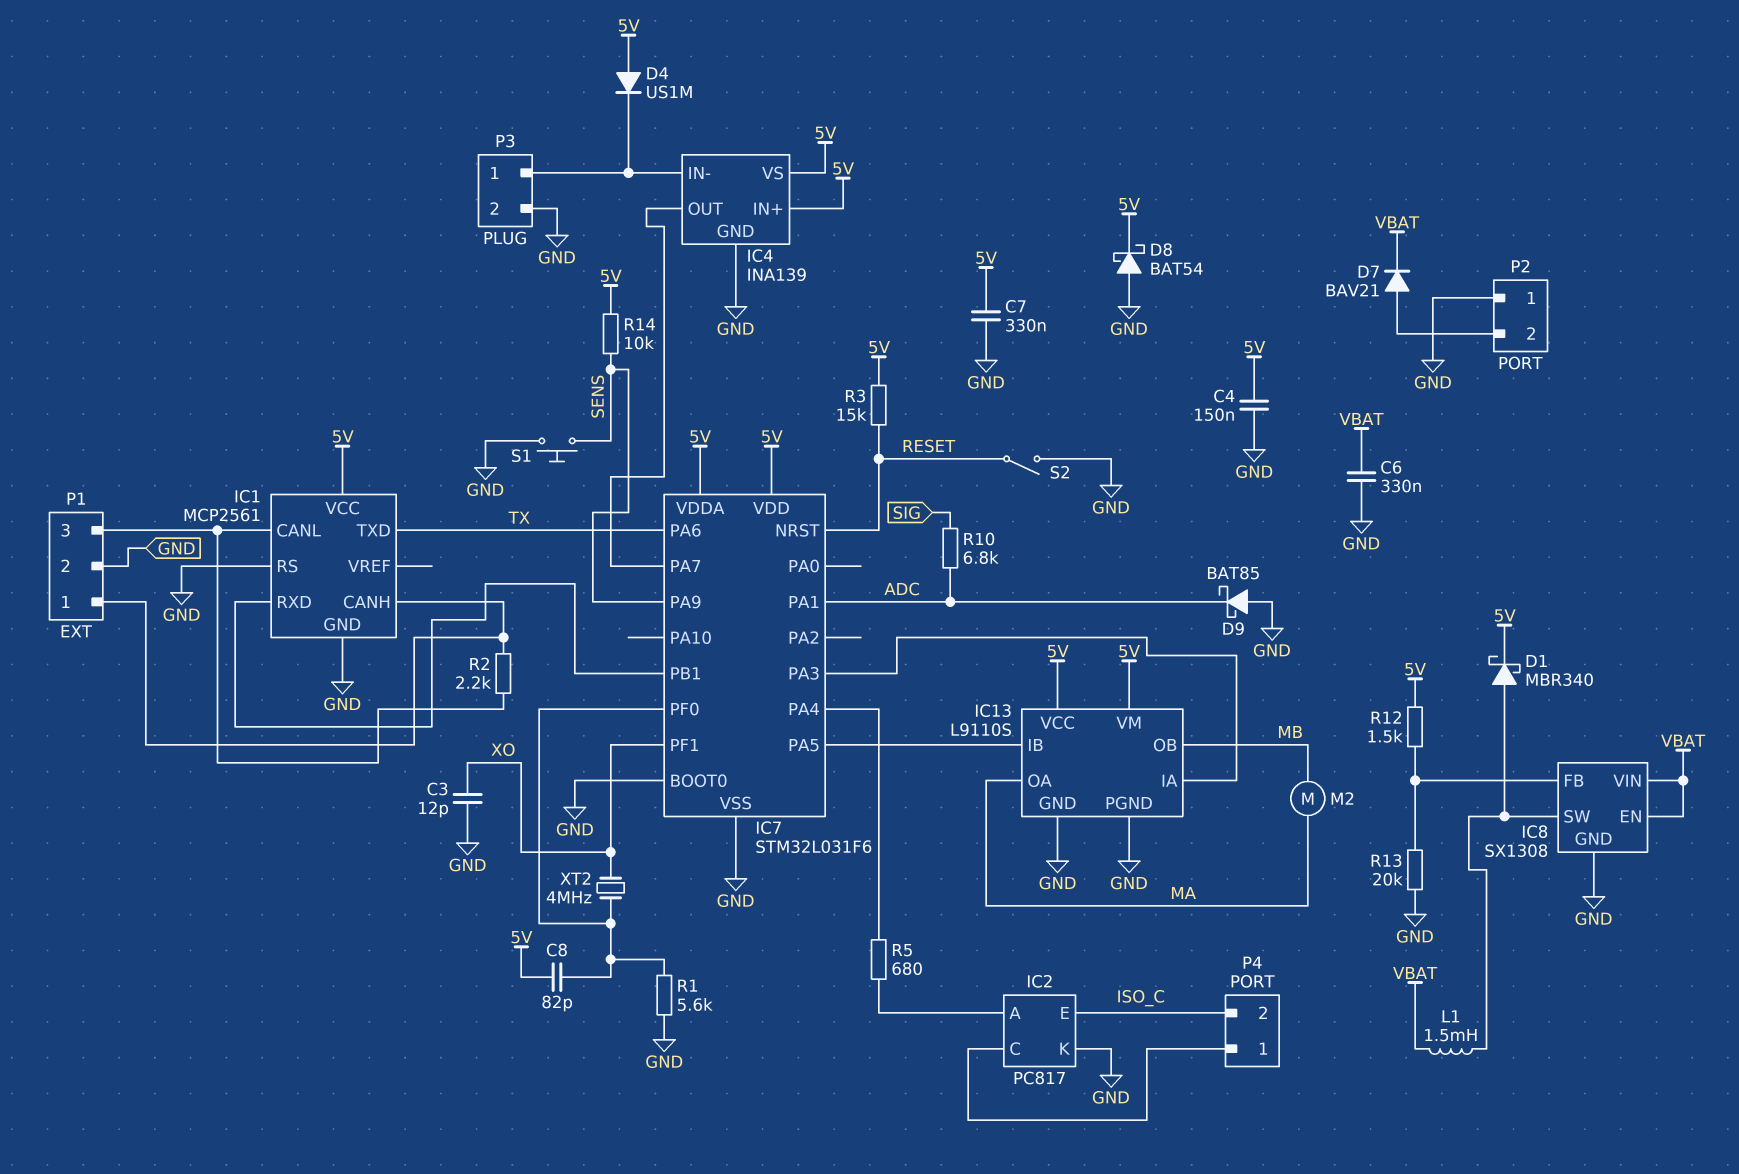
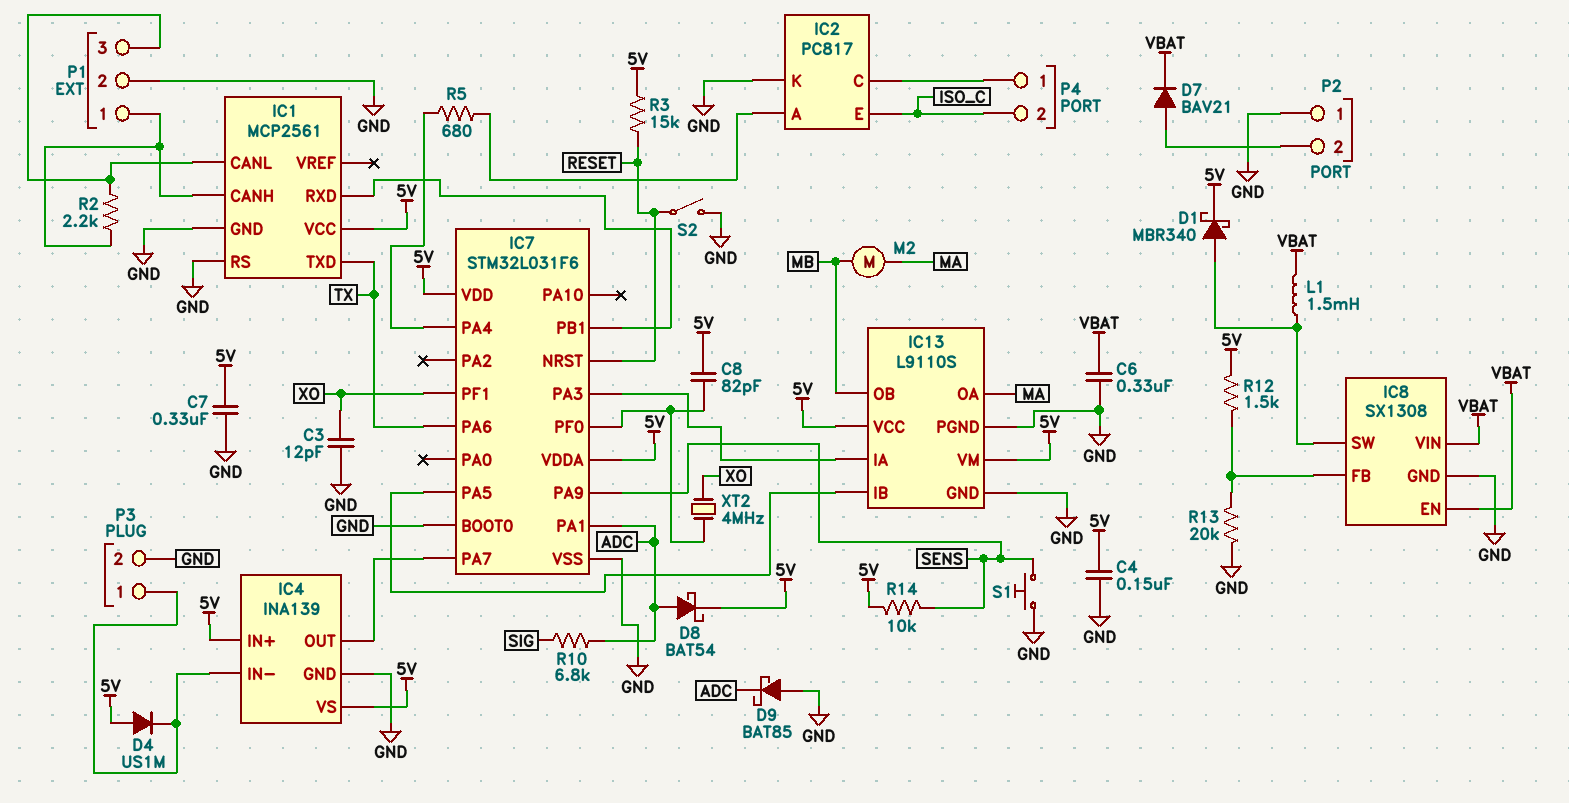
D8: schottky BAT54 (A GND, K 5V) -> schottky BAT54 (A ADC, K 5V)
R1: 5.6k (GND, IC7/PF0) -> none

